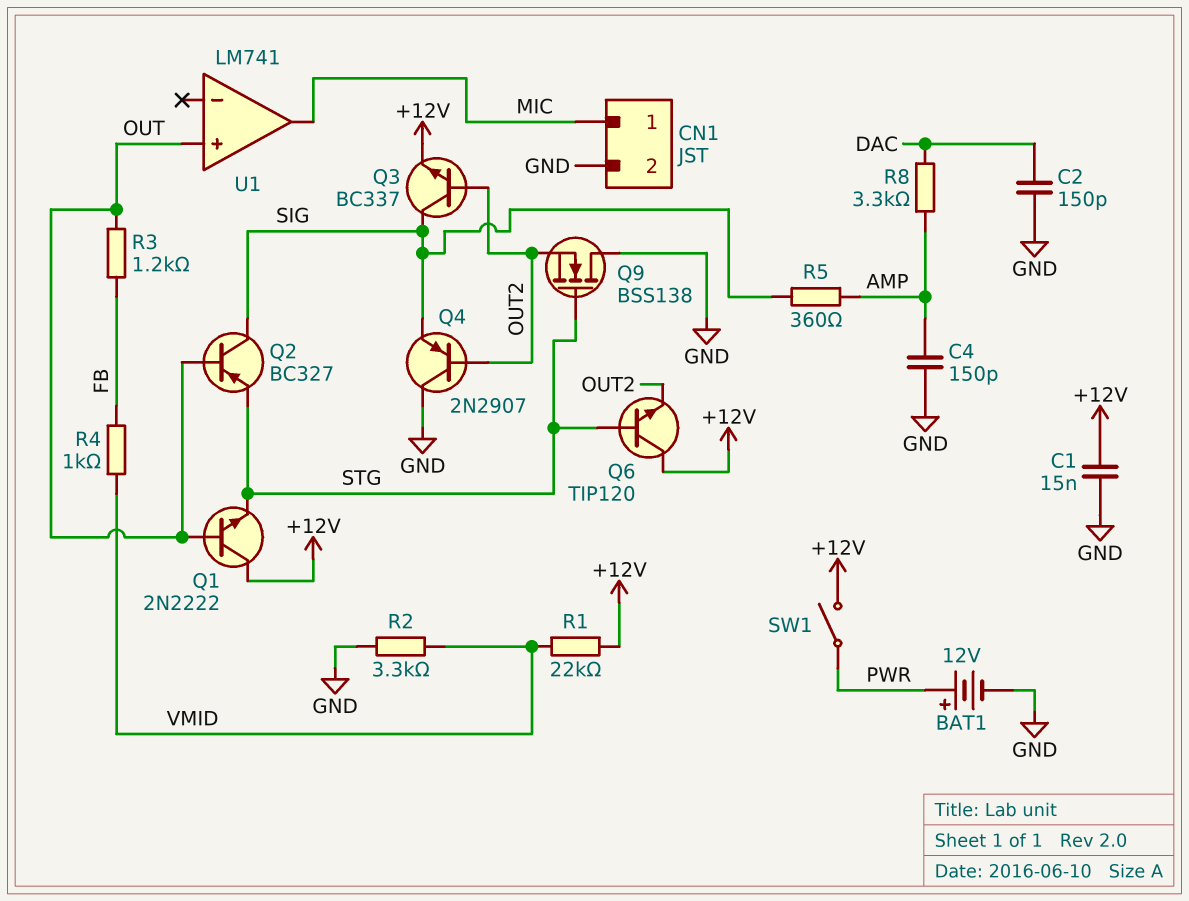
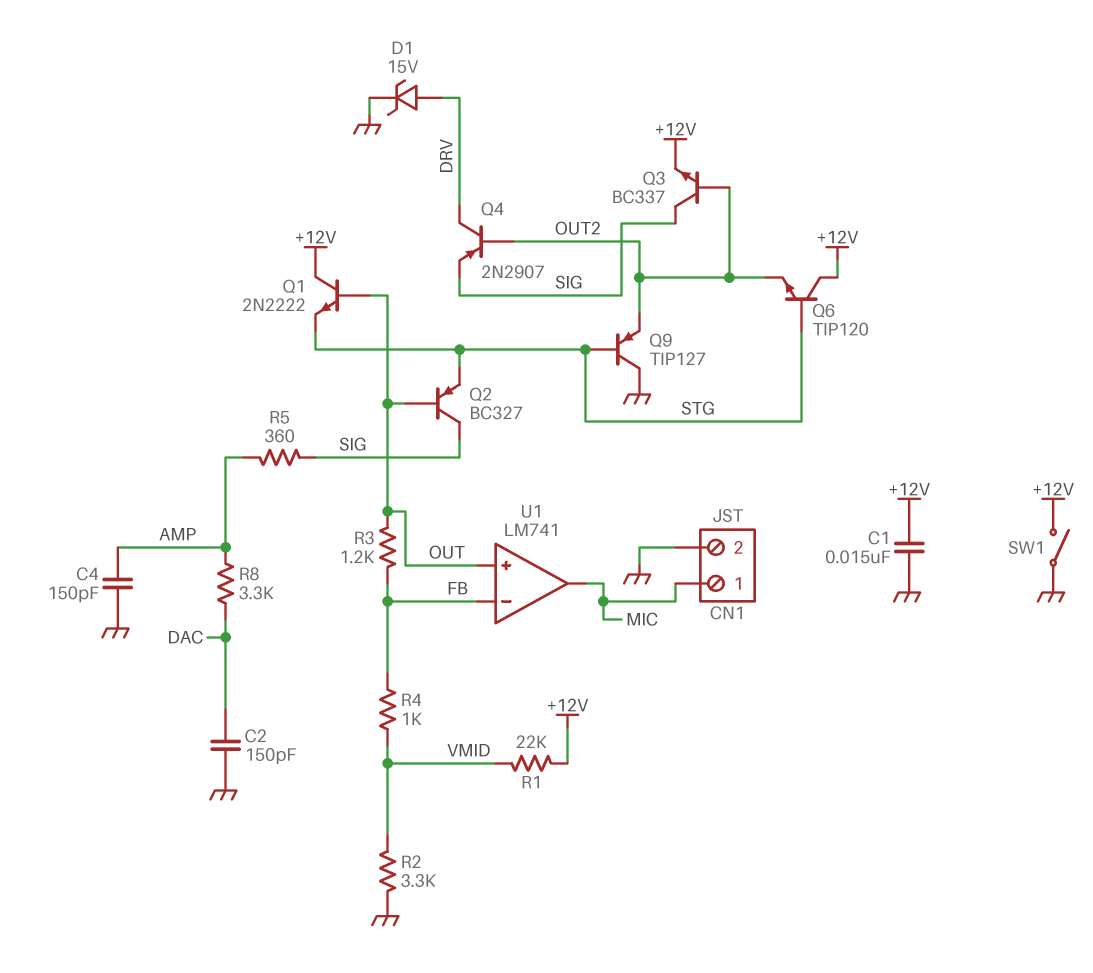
BAT1: 12V (plus PWR, minus GND) -> none
D1: none -> zener 15V (A DRV, K GND)
Q4: PNP 2N2907 (B OUT2, C GND, E SIG) -> PNP 2N2907 (B OUT2, C DRV, E SIG)
Q9: NMOS BSS138 (G STG, D GND, S OUT2) -> PNP TIP127 (B STG, C GND, E OUT2)
SW1: switch (+12V, PWR) -> switch (+12V, GND)
U1 pin in-: none -> FB

